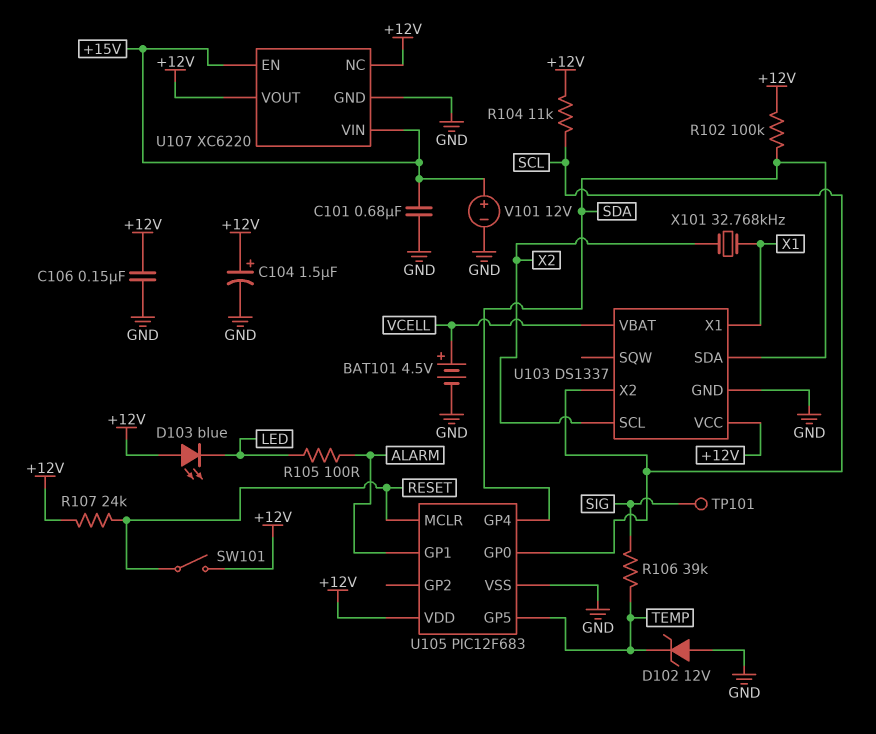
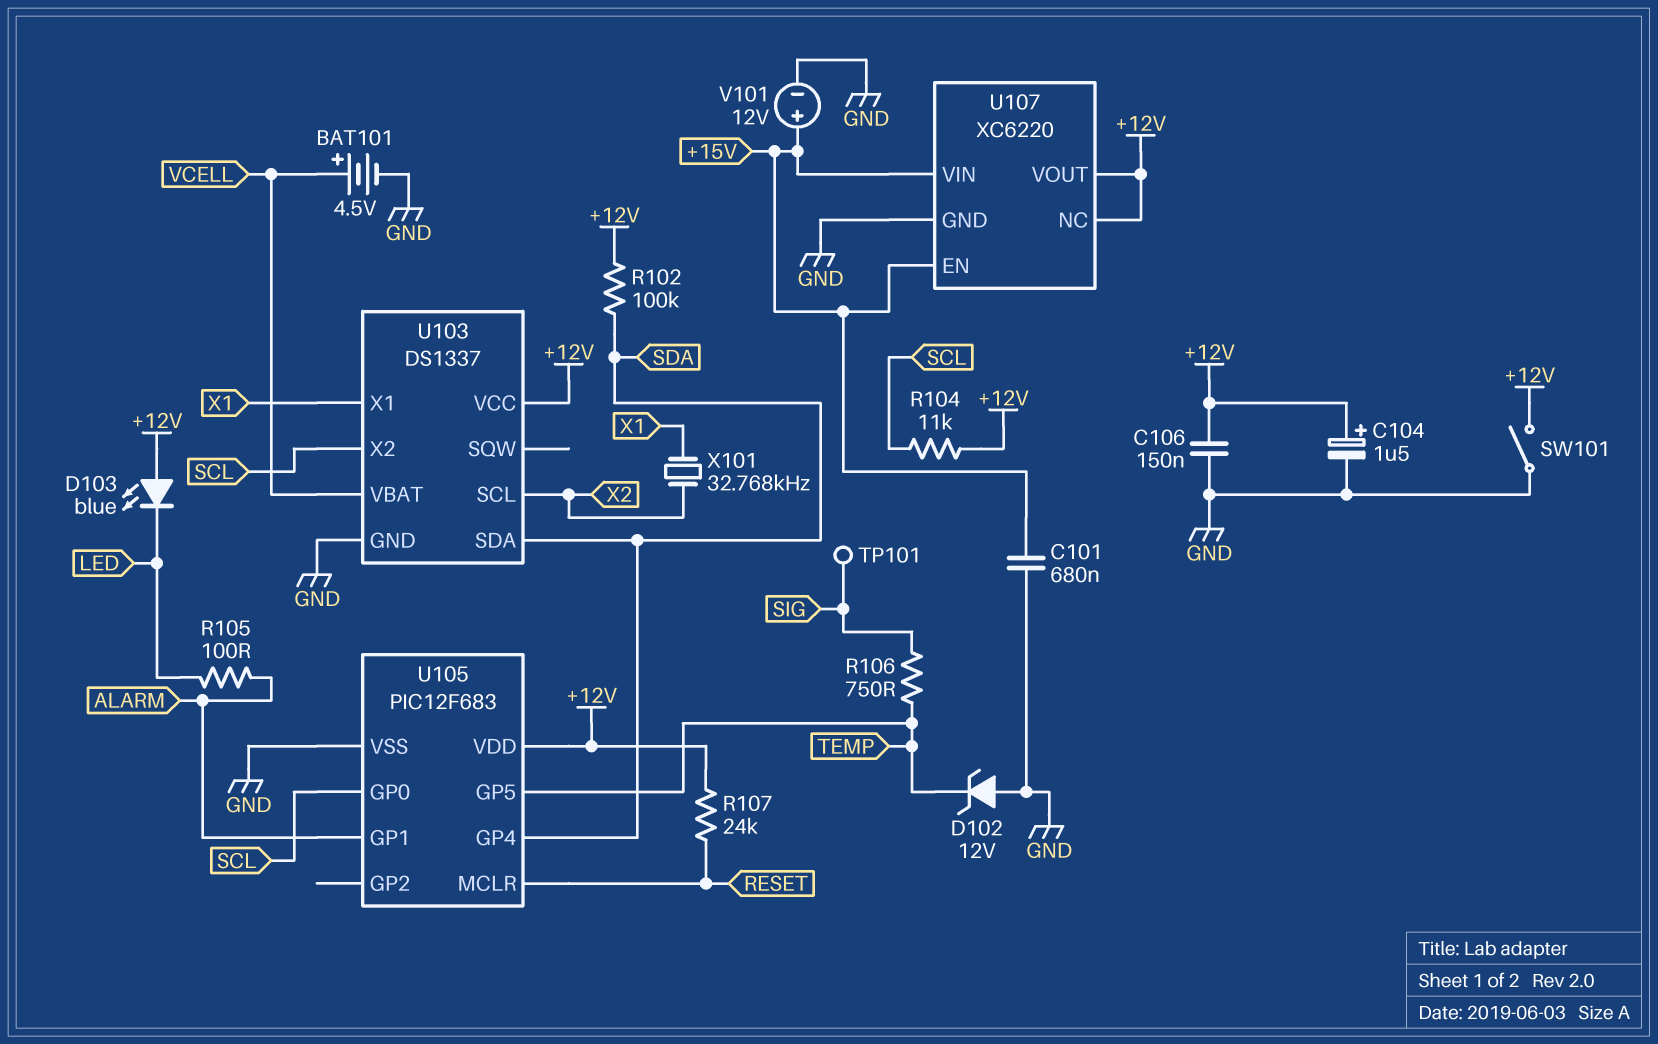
R106: 39k (SIG, TEMP) -> 750 (SIG, TEMP)
SW101: switch (+12V, RESET) -> switch (+12V, GND)

